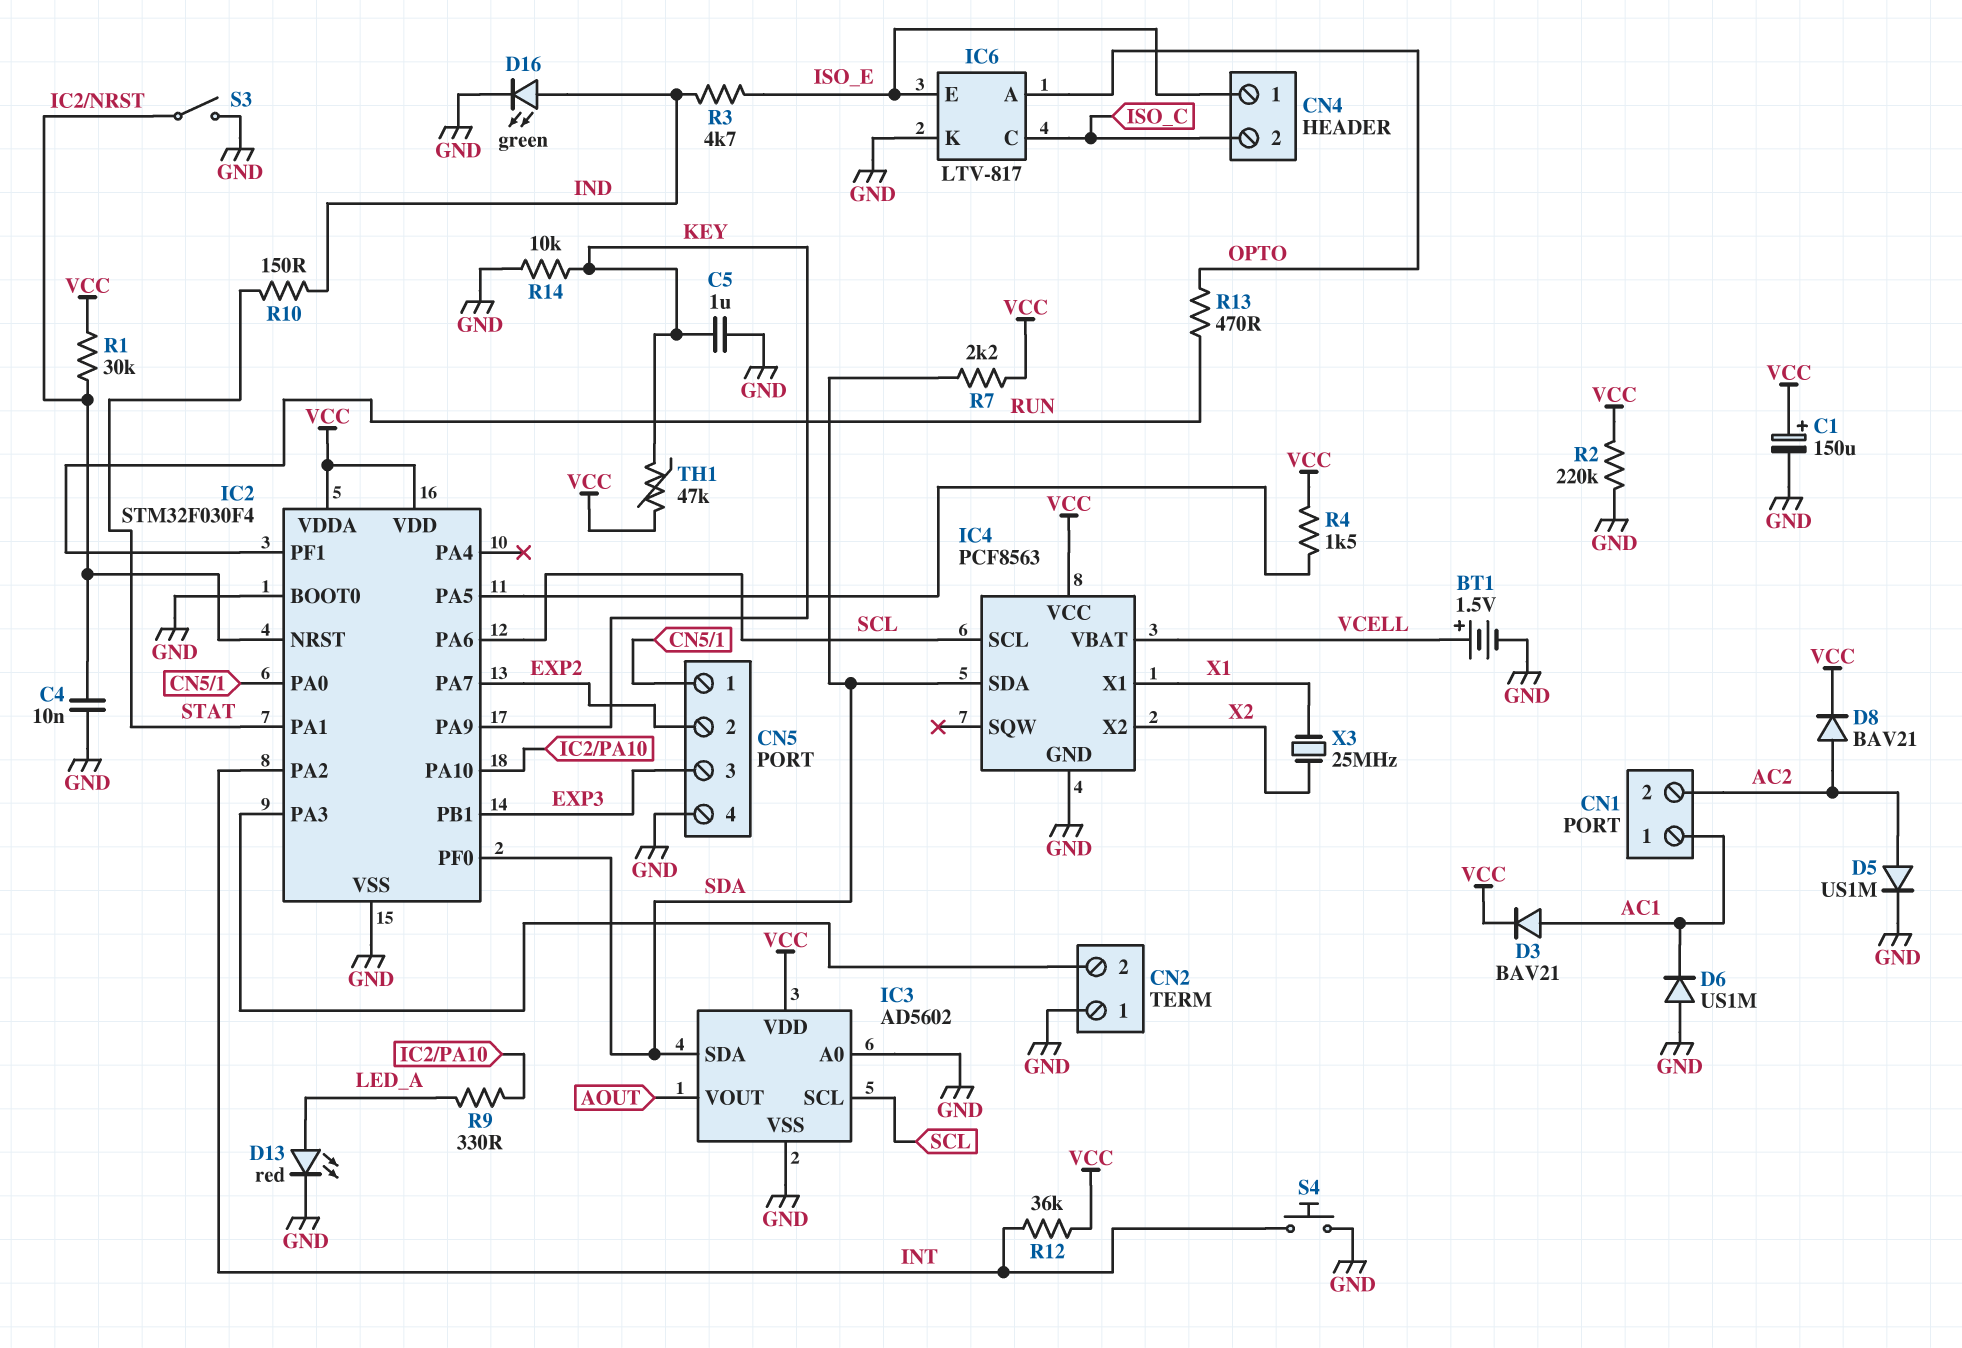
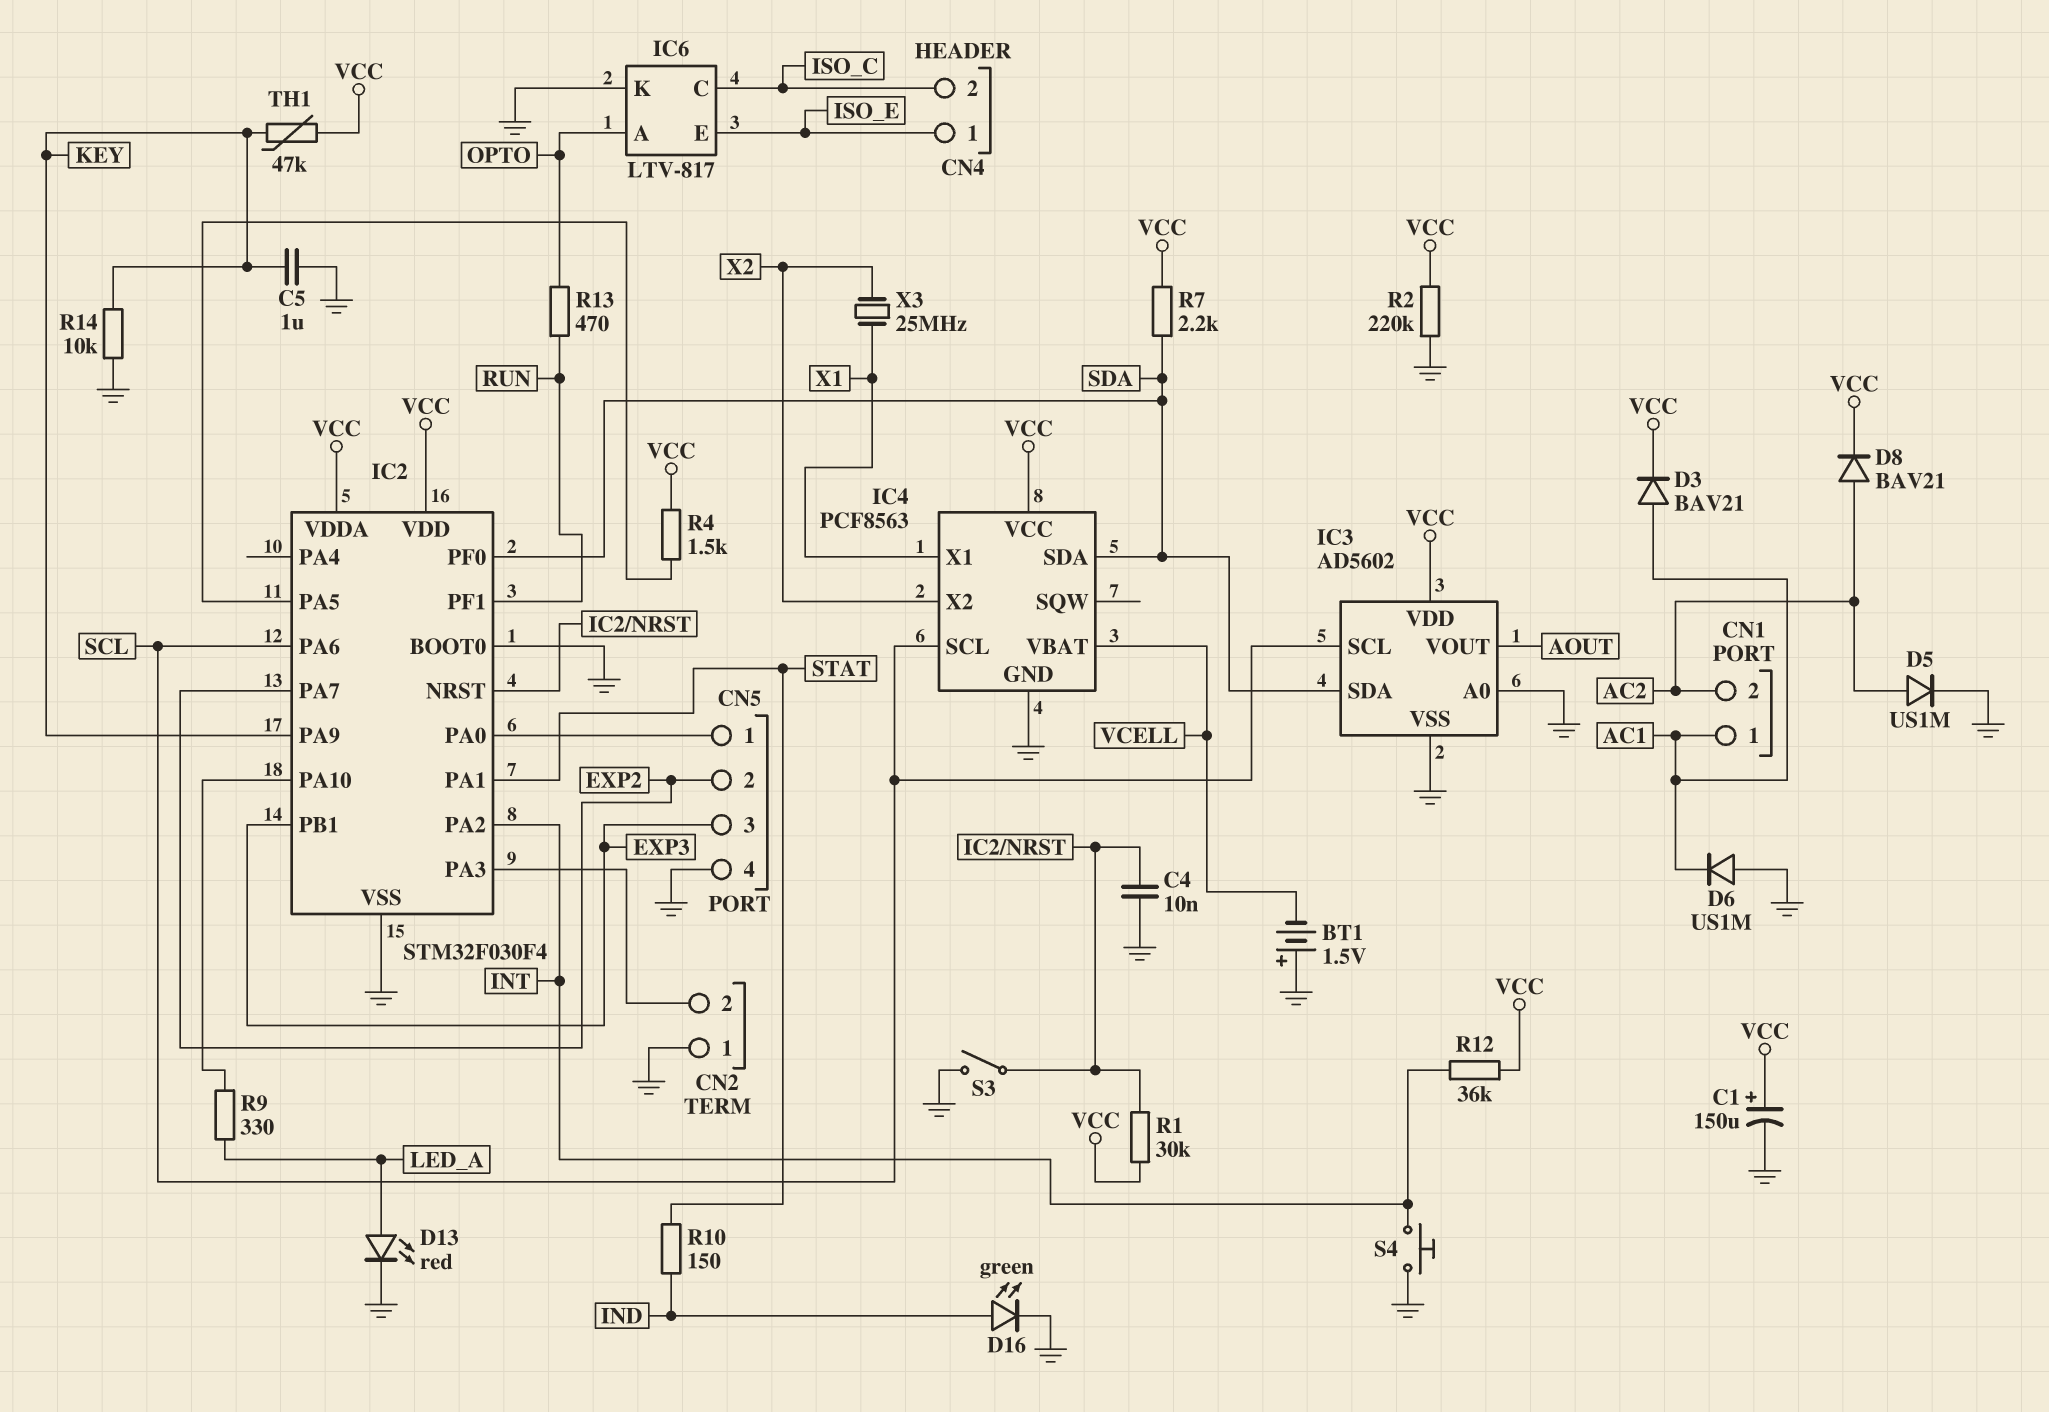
BT1: 1.5V (plus VCELL, minus GND) -> 1.5V (plus GND, minus VCELL)
R3: 4.7k (IND, ISO_E) -> none

